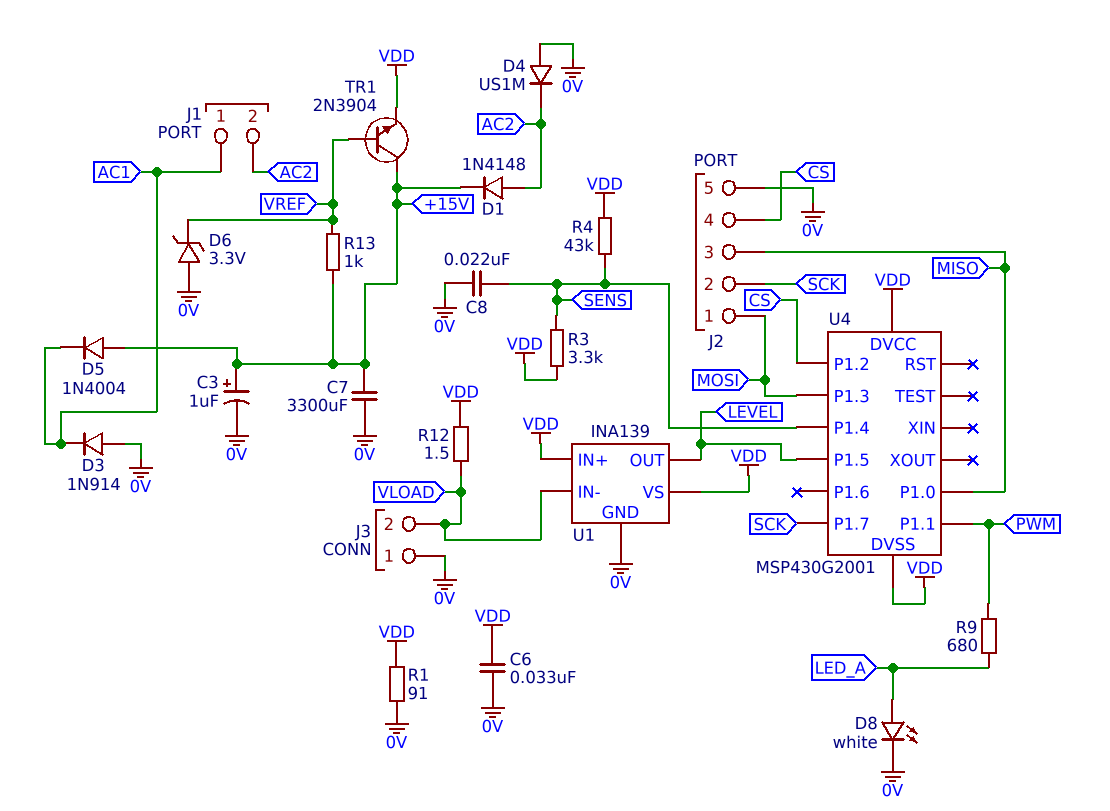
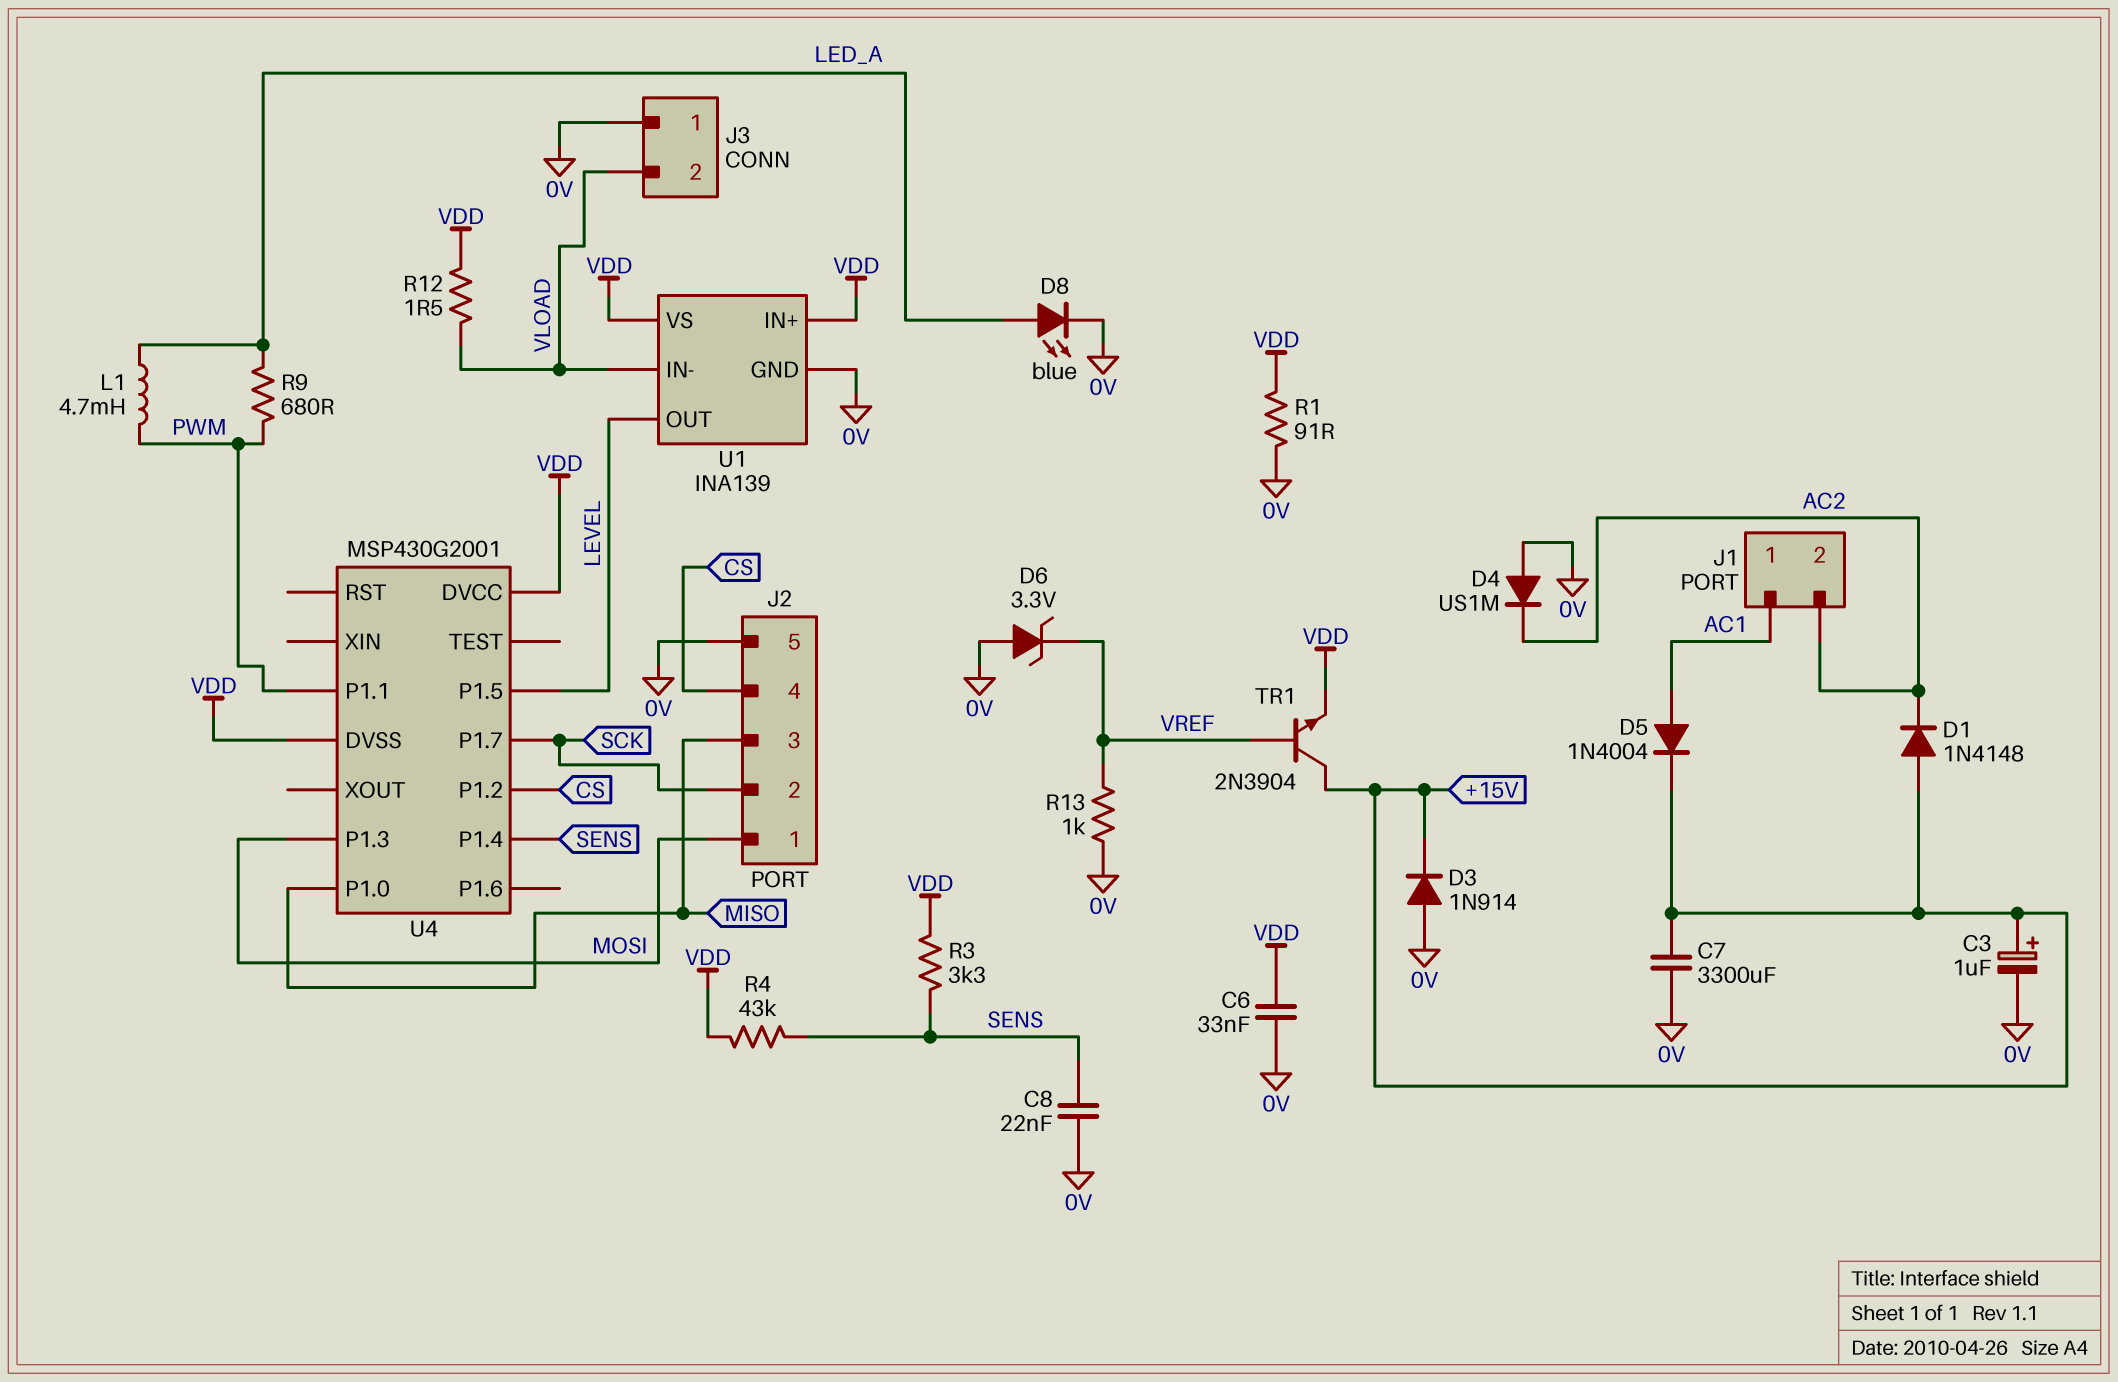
D1: diode 1N4148 (A AC2, K +15V) -> diode 1N4148 (A +15V, K AC2)
D3: diode 1N914 (A 0V, K AC1) -> diode 1N914 (A 0V, K +15V)
D5: diode 1N4004 (A +15V, K AC1) -> diode 1N4004 (A AC1, K +15V)
D8: LED white (A LED_A, K 0V) -> LED blue (A LED_A, K 0V)
L1: none -> 4.7mH (LED_A, PWM)
R13: 1k (+15V, VREF) -> 1k (0V, VREF)

